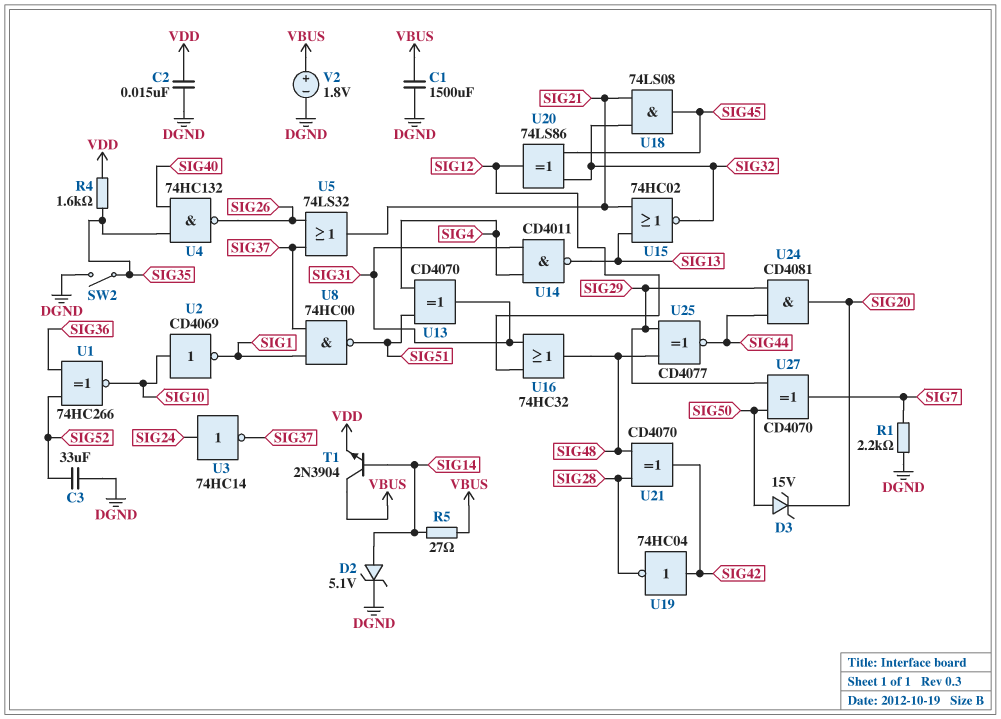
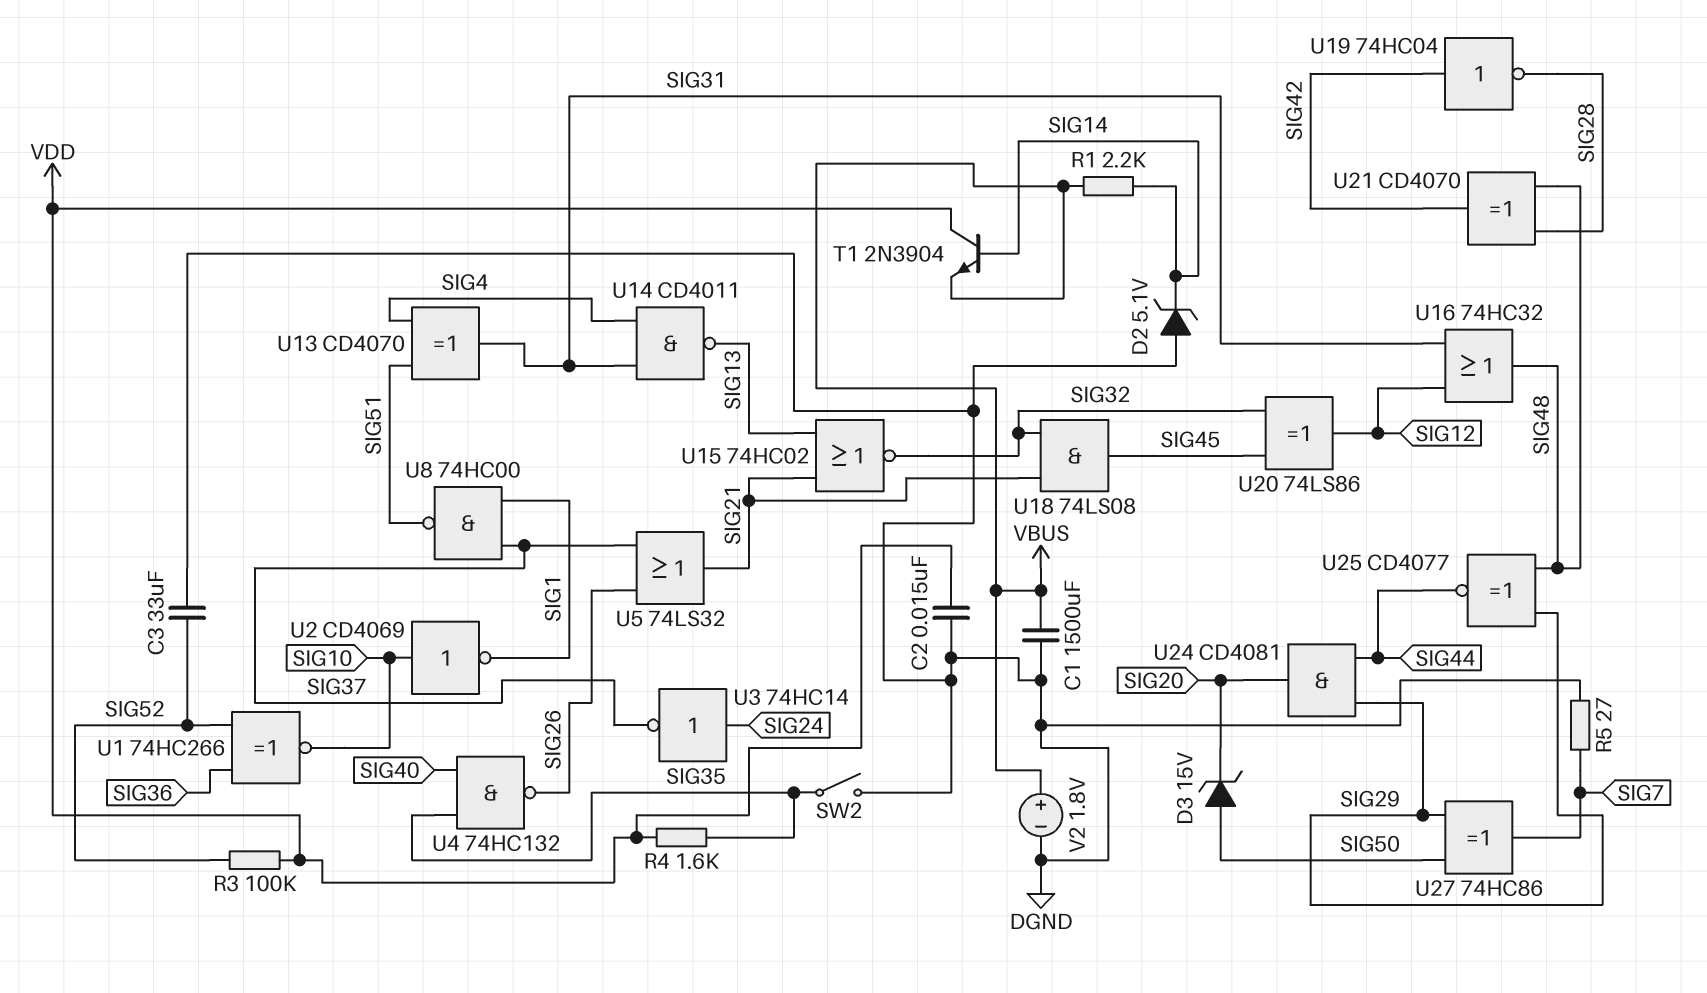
D2: zener 5.1V (A SIG14, K DGND) -> zener 5.1V (A DGND, K SIG14)
R1: 2.2k (DGND, SIG7) -> 2.2k (SIG14, VBUS)
R3: none -> 100k (SIG52, VDD)
R5: 27 (SIG14, VBUS) -> 27 (DGND, SIG7)
T1: NPN 2N3904 (B SIG14, C VBUS, E VDD) -> NPN 2N3904 (B SIG14, C VDD, E VBUS)
U27: XOR CD4070 (in SIG29, in SIG50, out SIG7) -> XOR 74HC86 (in SIG29, in SIG50, out SIG7)

